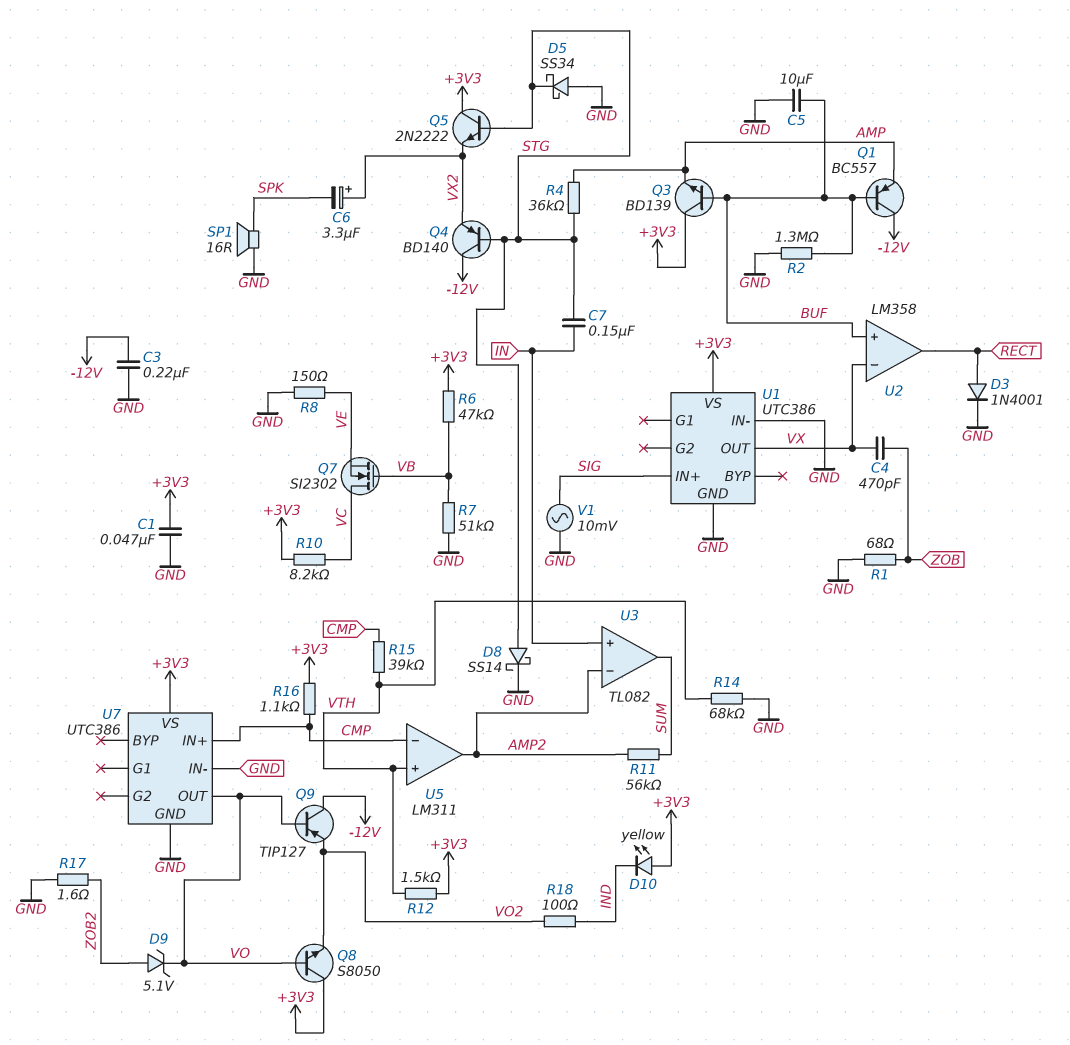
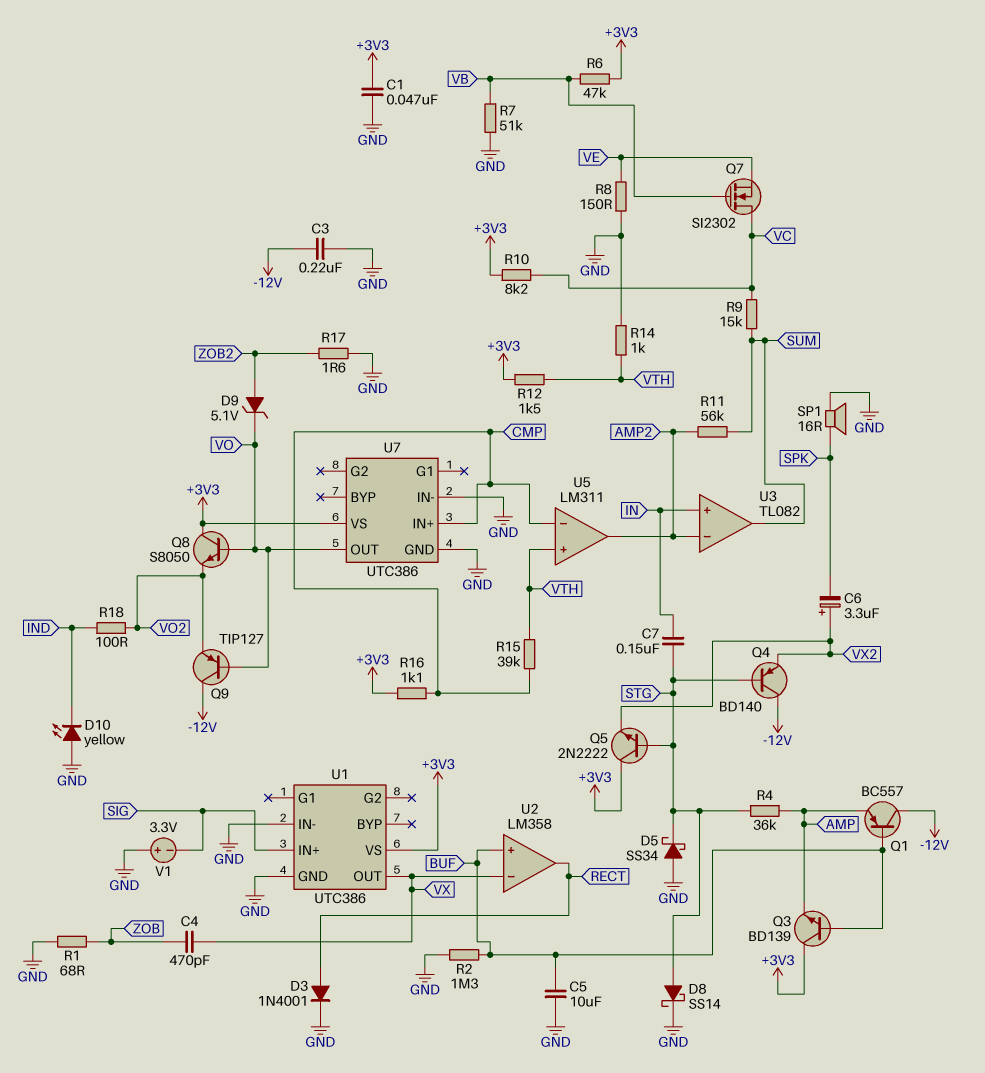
D10: LED yellow (A +3V3, K IND) -> LED yellow (A GND, K IND)
R9: none -> 15k (SUM, VC)
R14: 68k (GND, VTH) -> 1k (GND, VTH)
V1: AC 10mV (GND, SIG) -> 3.3V (plus GND, minus SIG)

